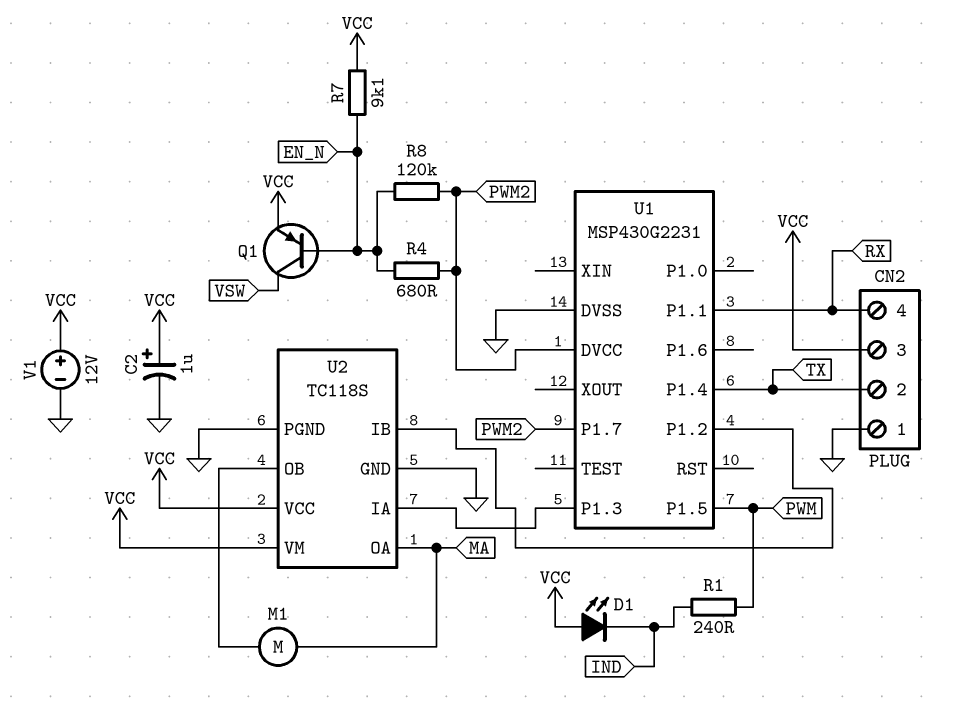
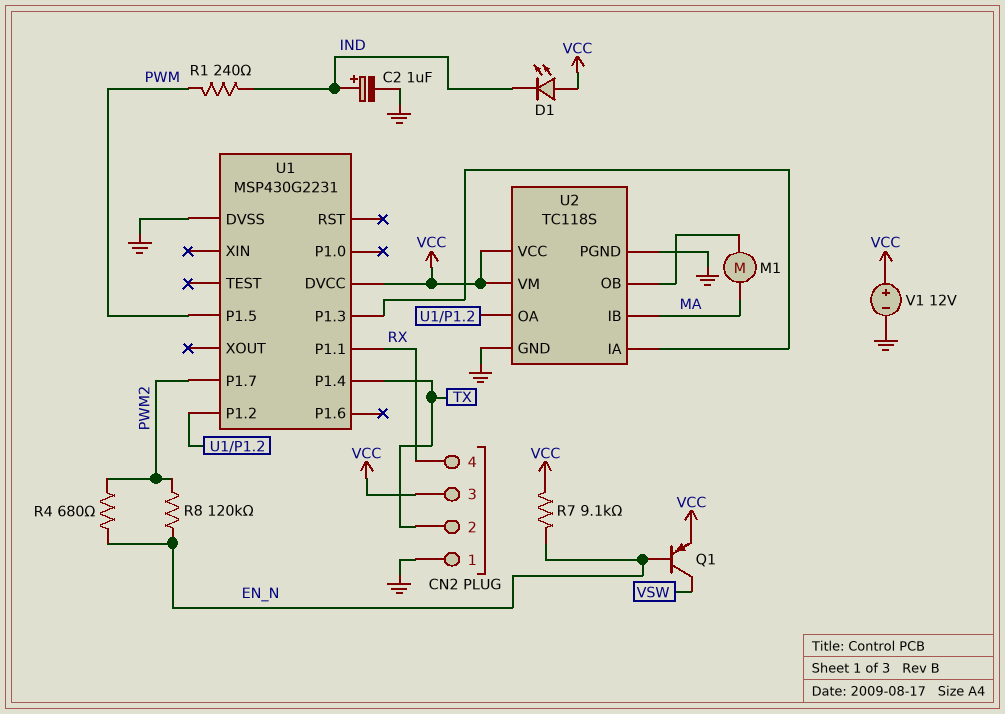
C2: 1uF (plus VCC, minus GND) -> 1uF (plus IND, minus GND)
U1 pin DVCC: PWM2 -> VCC
U2 pin IB: U1/P1.2 -> MA
U2 pin OA: MA -> U1/P1.2

